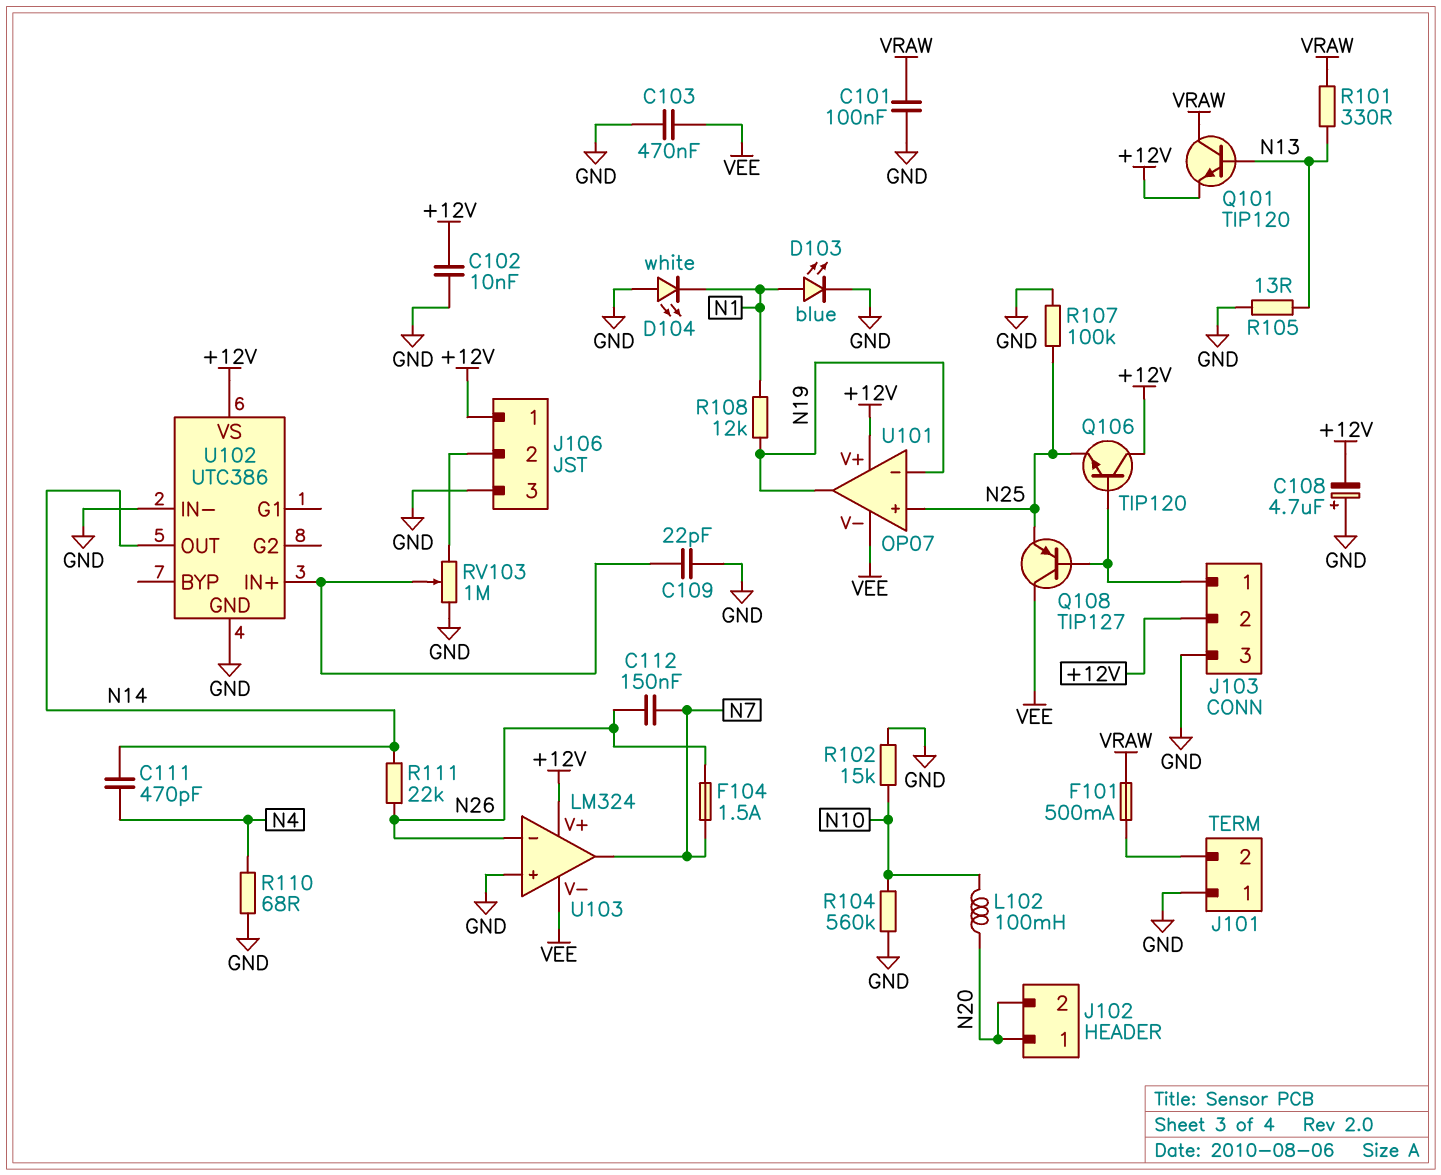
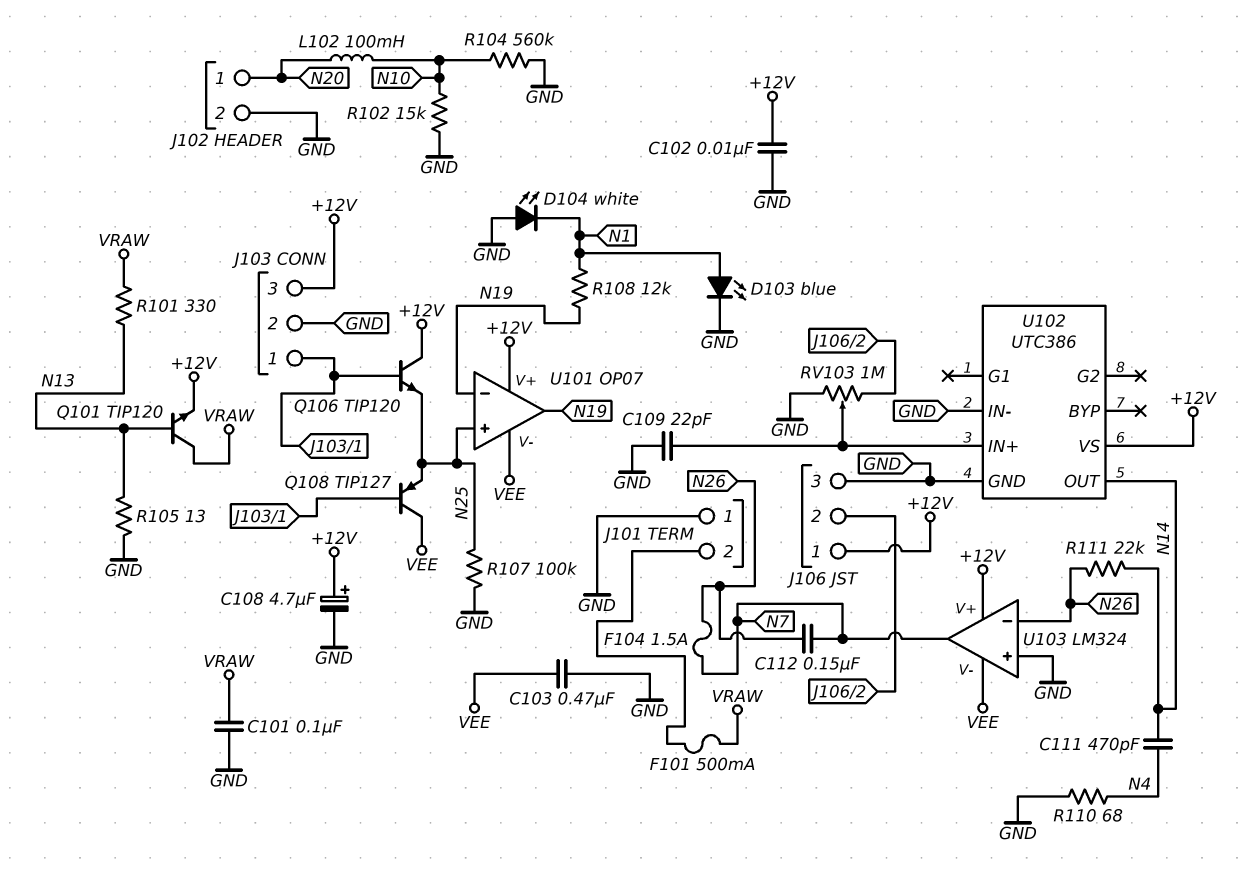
C108: 4.7uF (plus GND, minus +12V) -> 4.7uF (plus +12V, minus GND)
J102 pin 2: N20 -> GND
J103 pin 2: +12V -> GND
J103 pin 3: GND -> +12V

